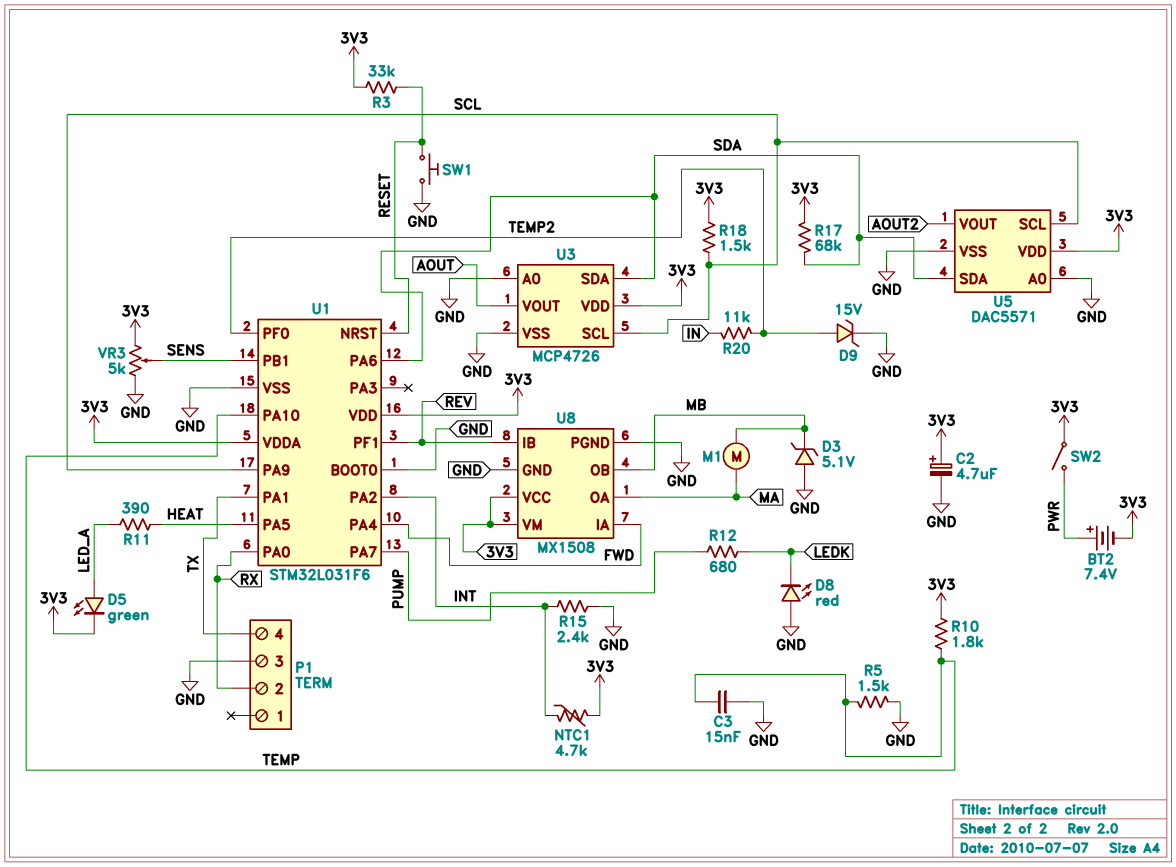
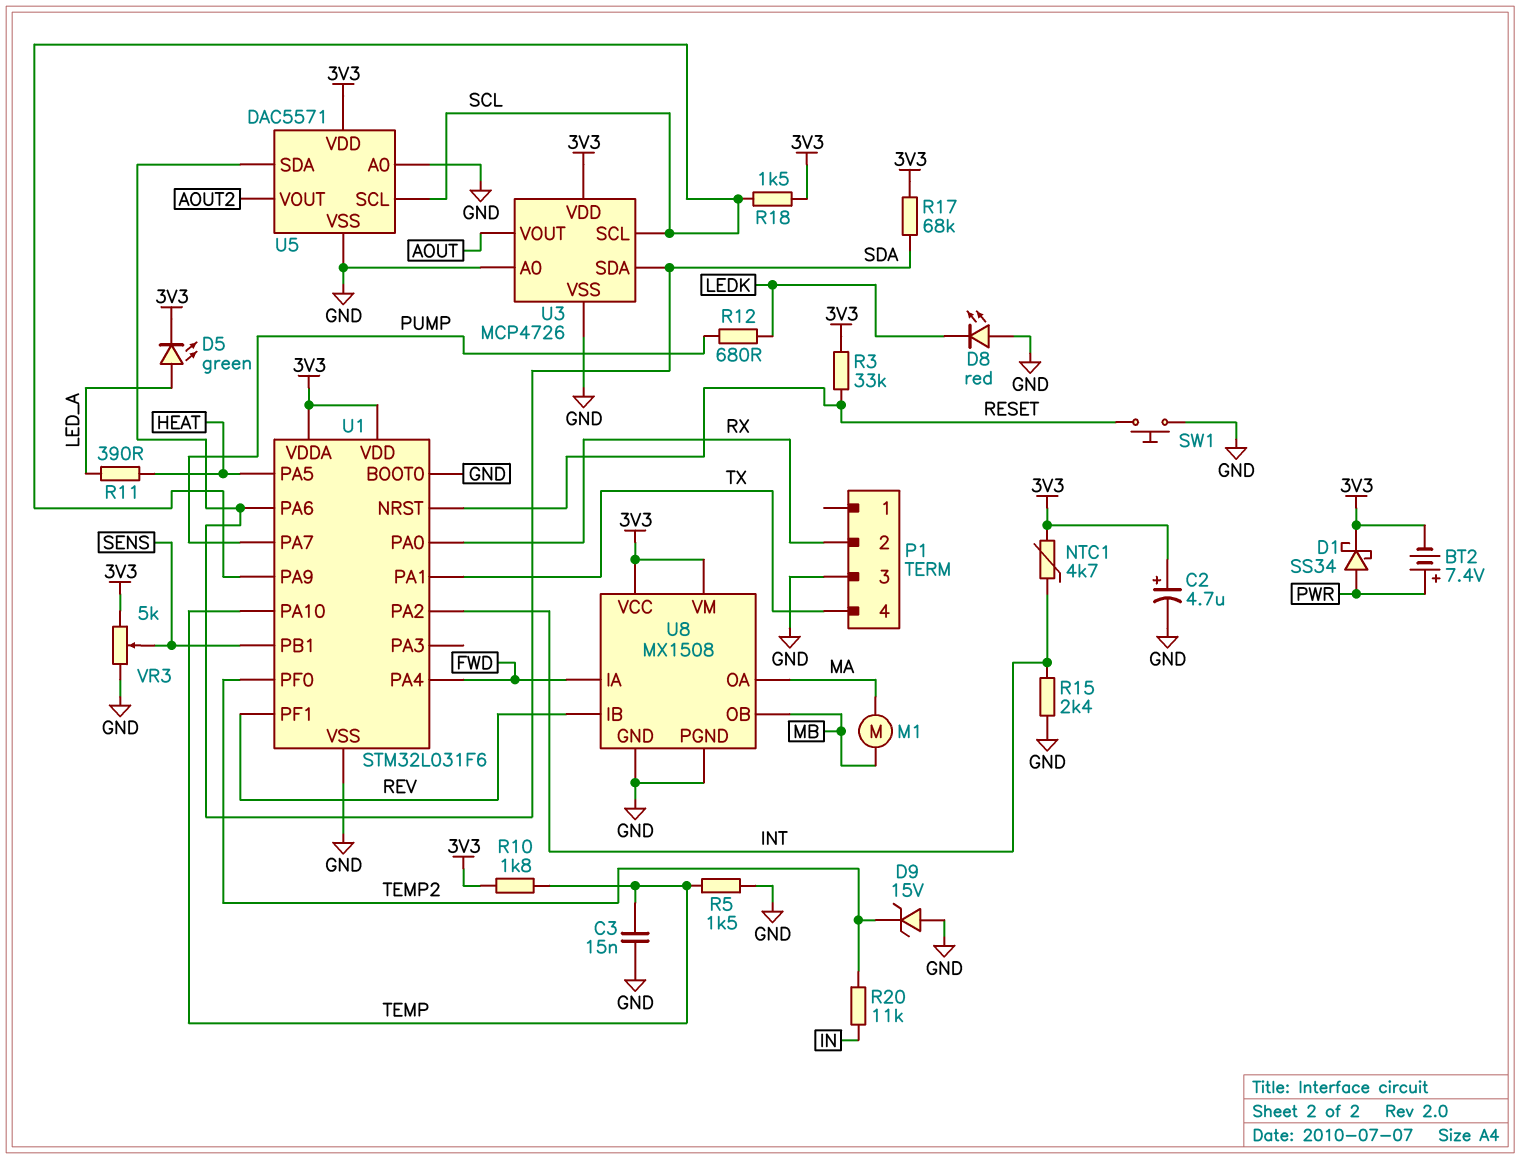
D1: none -> schottky SS34 (A PWR, K 3V3)
D3: zener 5.1V (A GND, K MB) -> none
D9: zener 15V (A TEMP2, K GND) -> zener 15V (A GND, K TEMP2)
SW2: switch (3V3, PWR) -> none

